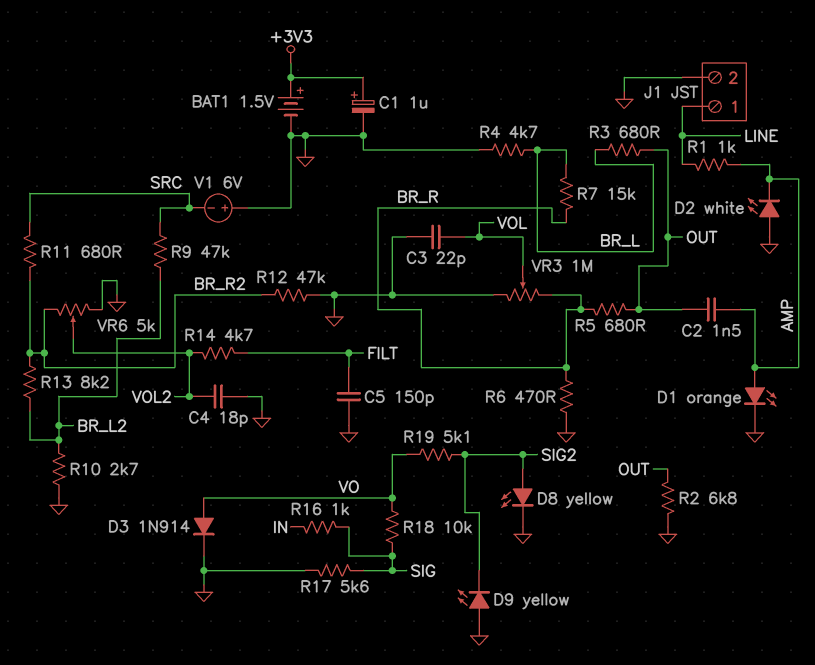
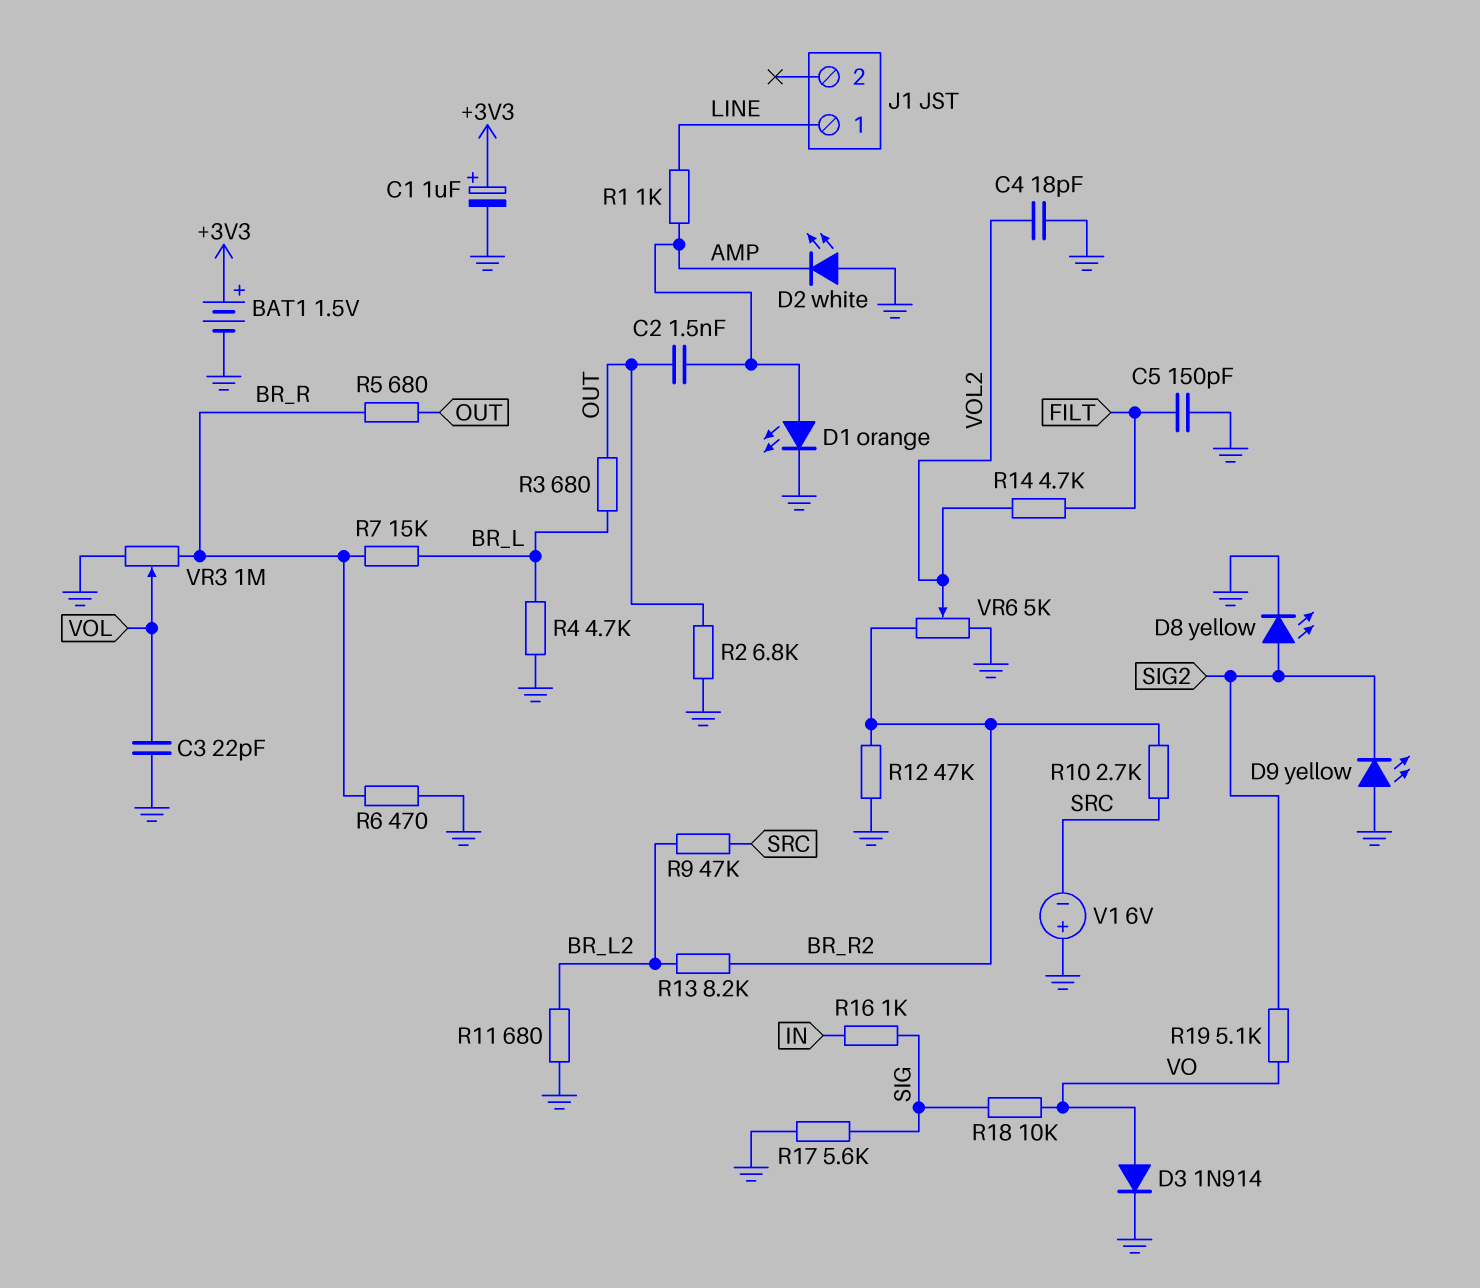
J1 pin 2: GND -> none
R10: 2.7k (BR_L2, GND) -> 2.7k (BR_R2, SRC)
R11: 680 (BR_R2, SRC) -> 680 (BR_L2, GND)

